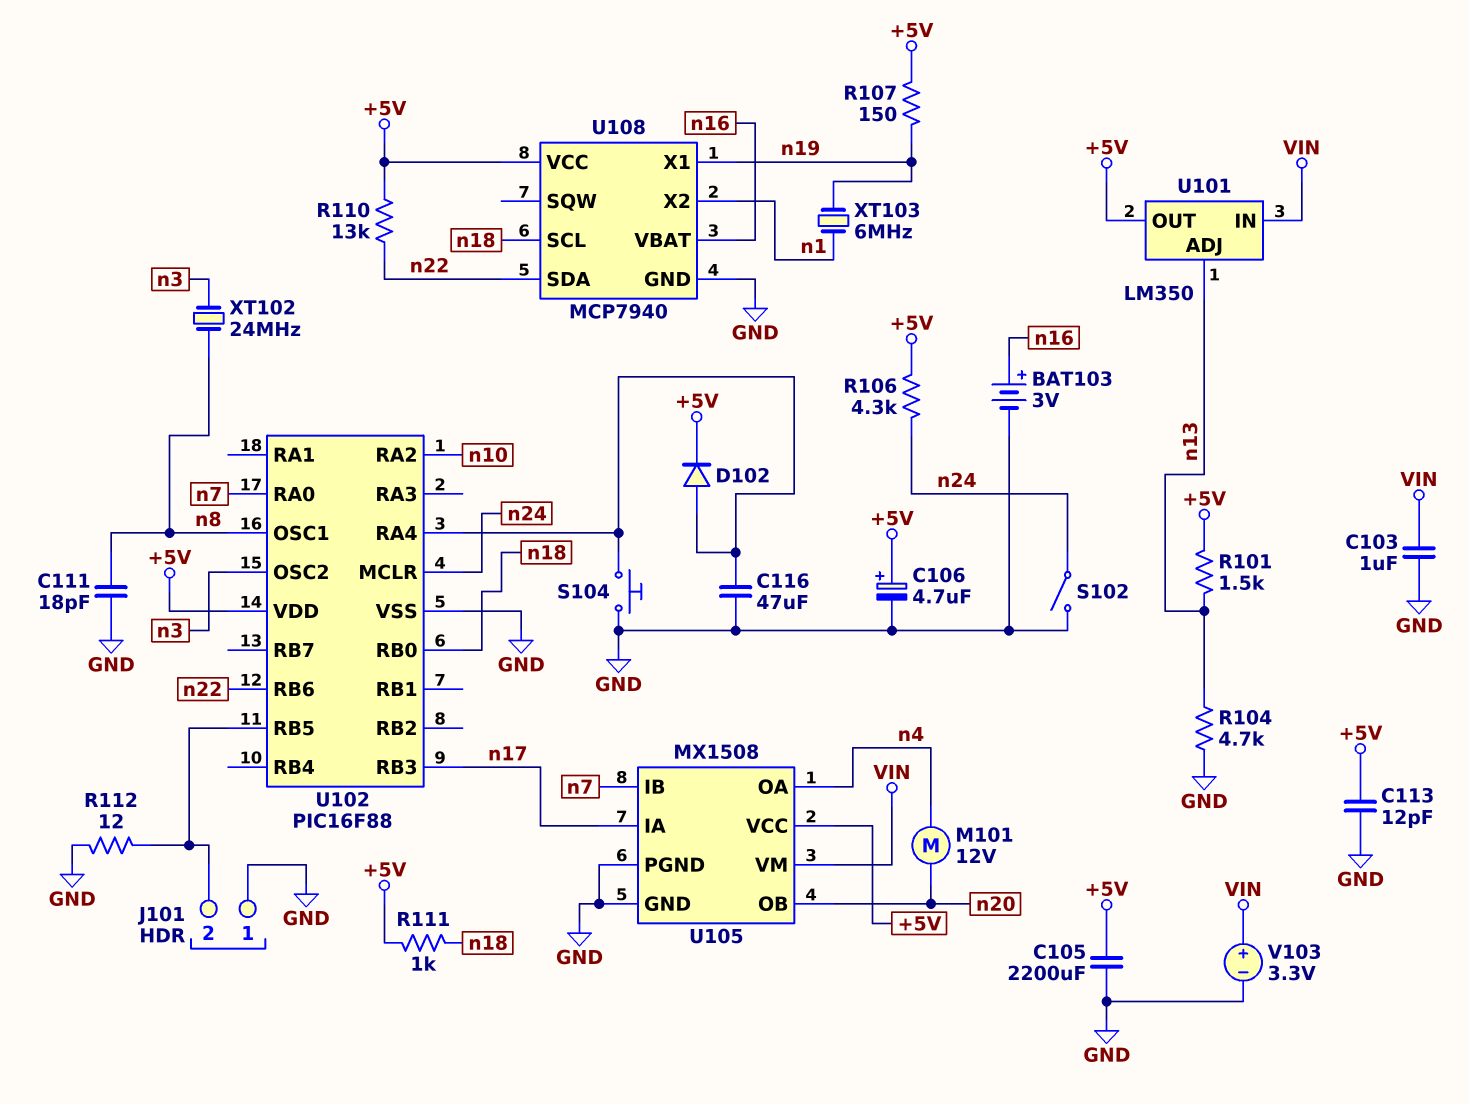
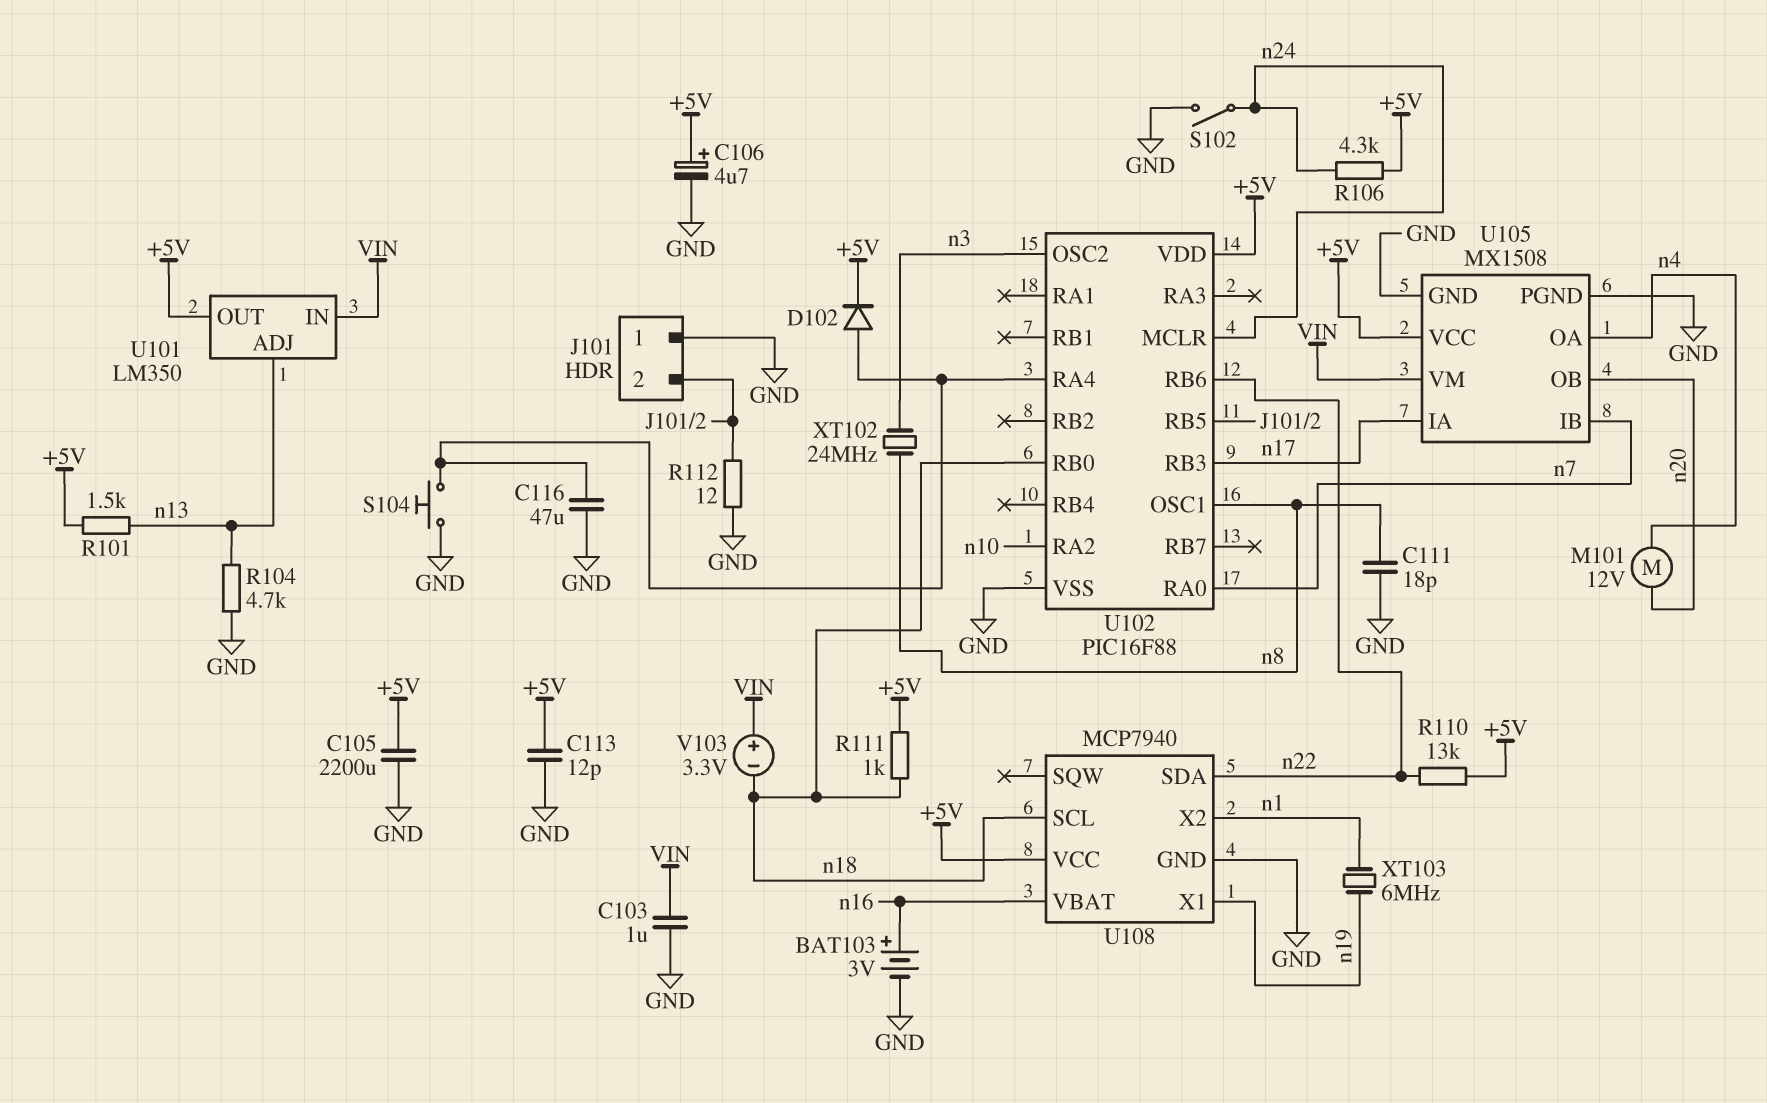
R107: 150 (+5V, n19) -> none
V103: 3.3V (plus VIN, minus GND) -> 3.3V (plus VIN, minus n18)

